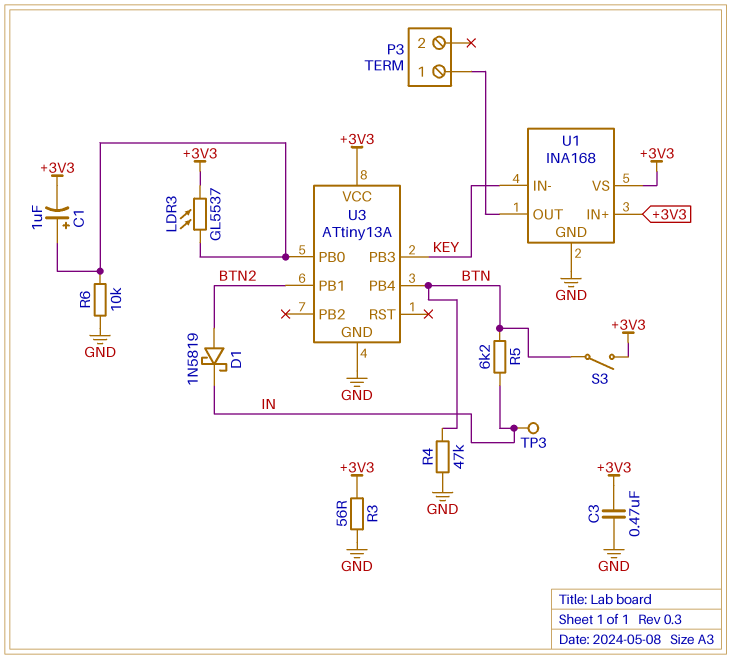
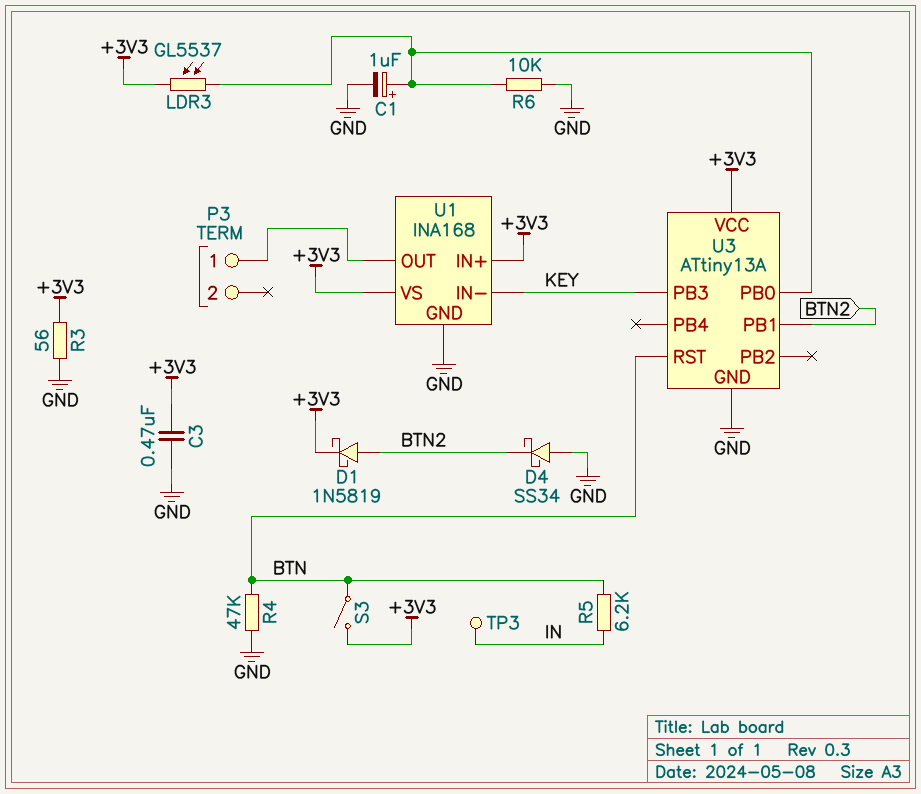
C1: 1uF (plus U3/PB0, minus +3V3) -> 1uF (plus U3/PB0, minus GND)
D1: schottky 1N5819 (A BTN2, K IN) -> schottky 1N5819 (A BTN2, K +3V3)
D4: none -> schottky SS34 (A GND, K BTN2)
U3 pin PB4: BTN -> none
U3 pin RST: none -> BTN

